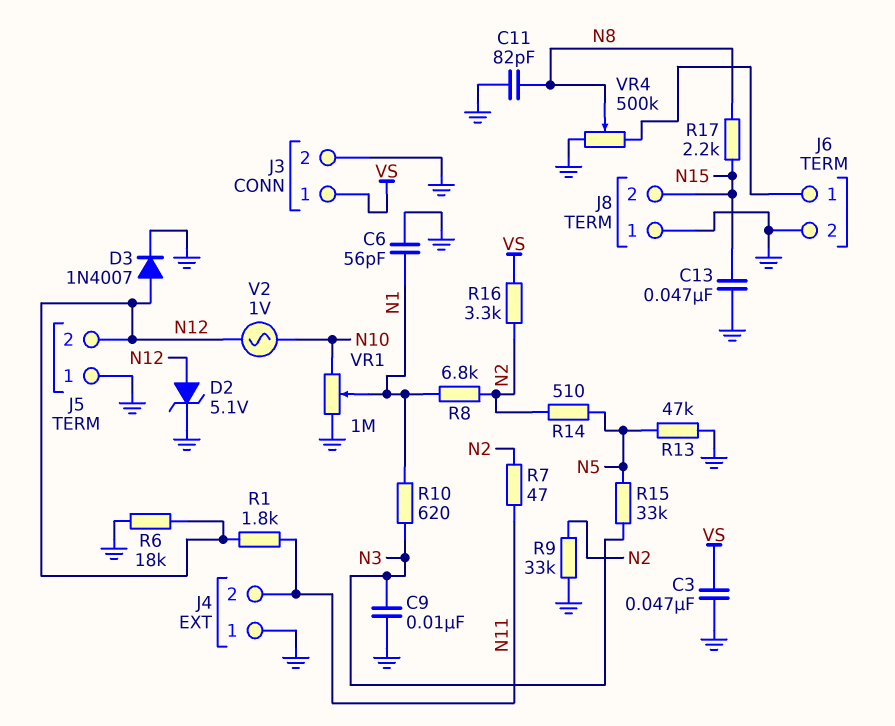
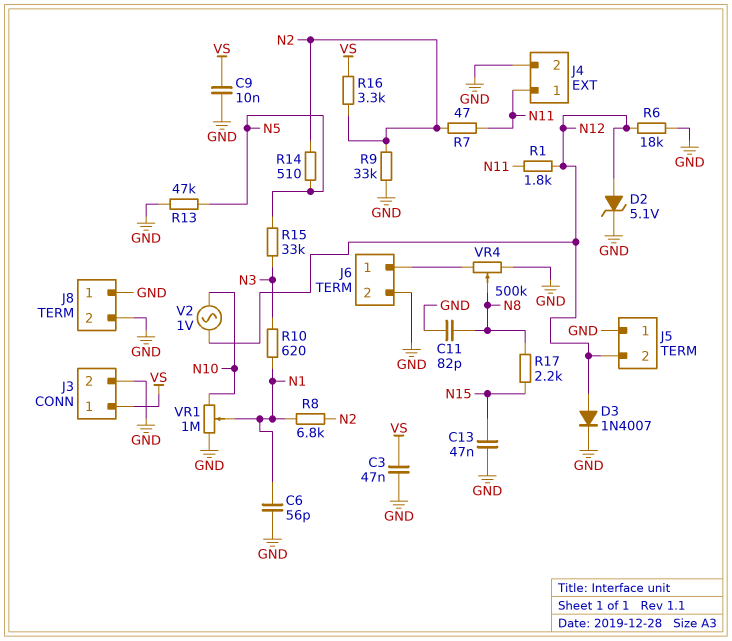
C9: 10nF (GND, N3) -> 10nF (GND, VS)
J4 pin 1: GND -> N11
J4 pin 2: N11 -> GND
J8 pin 2: N15 -> GND

